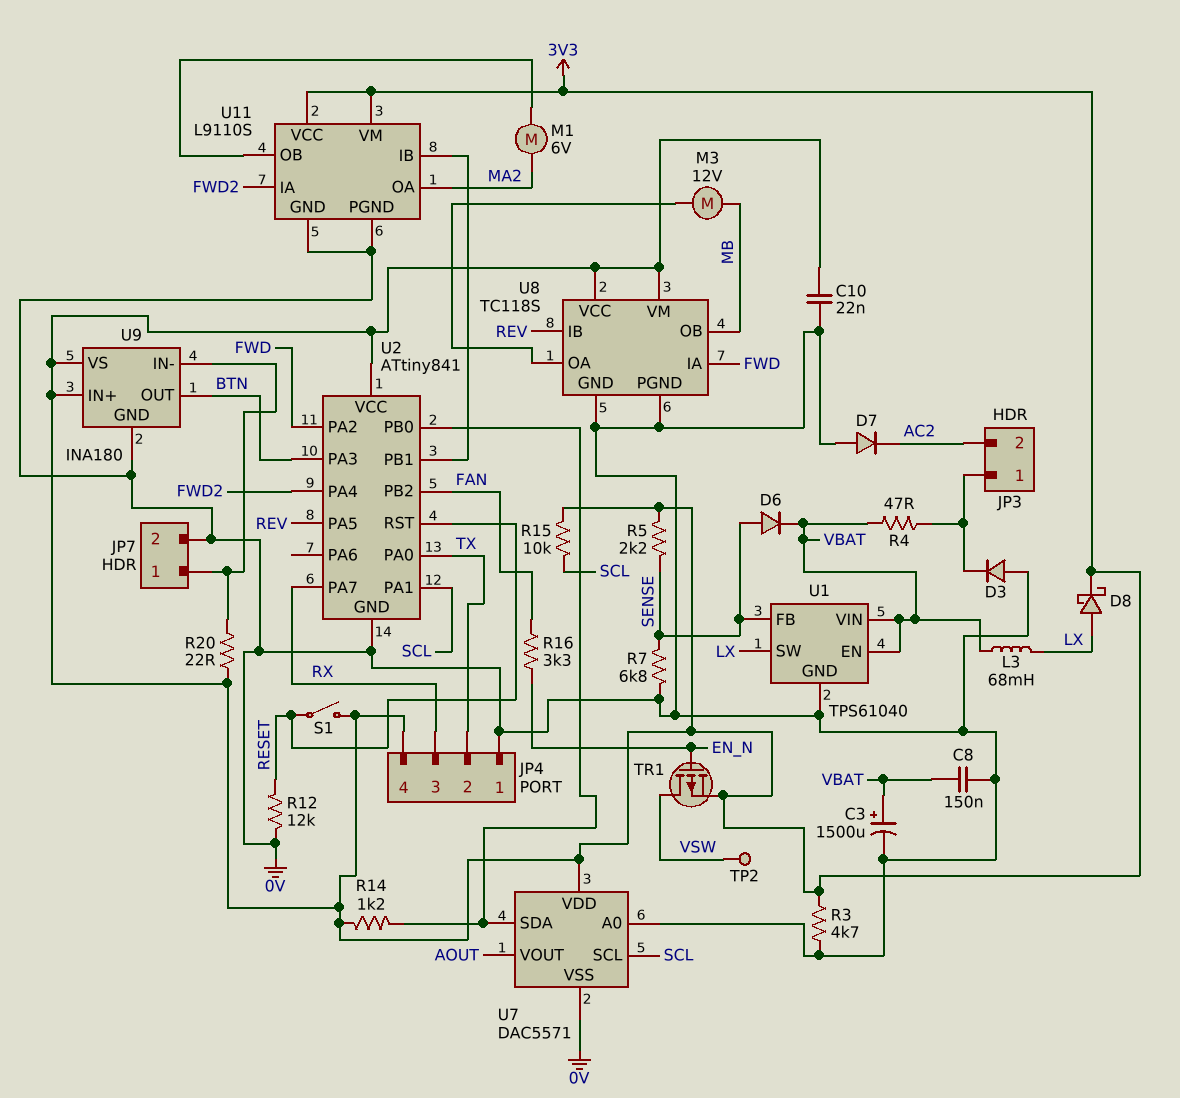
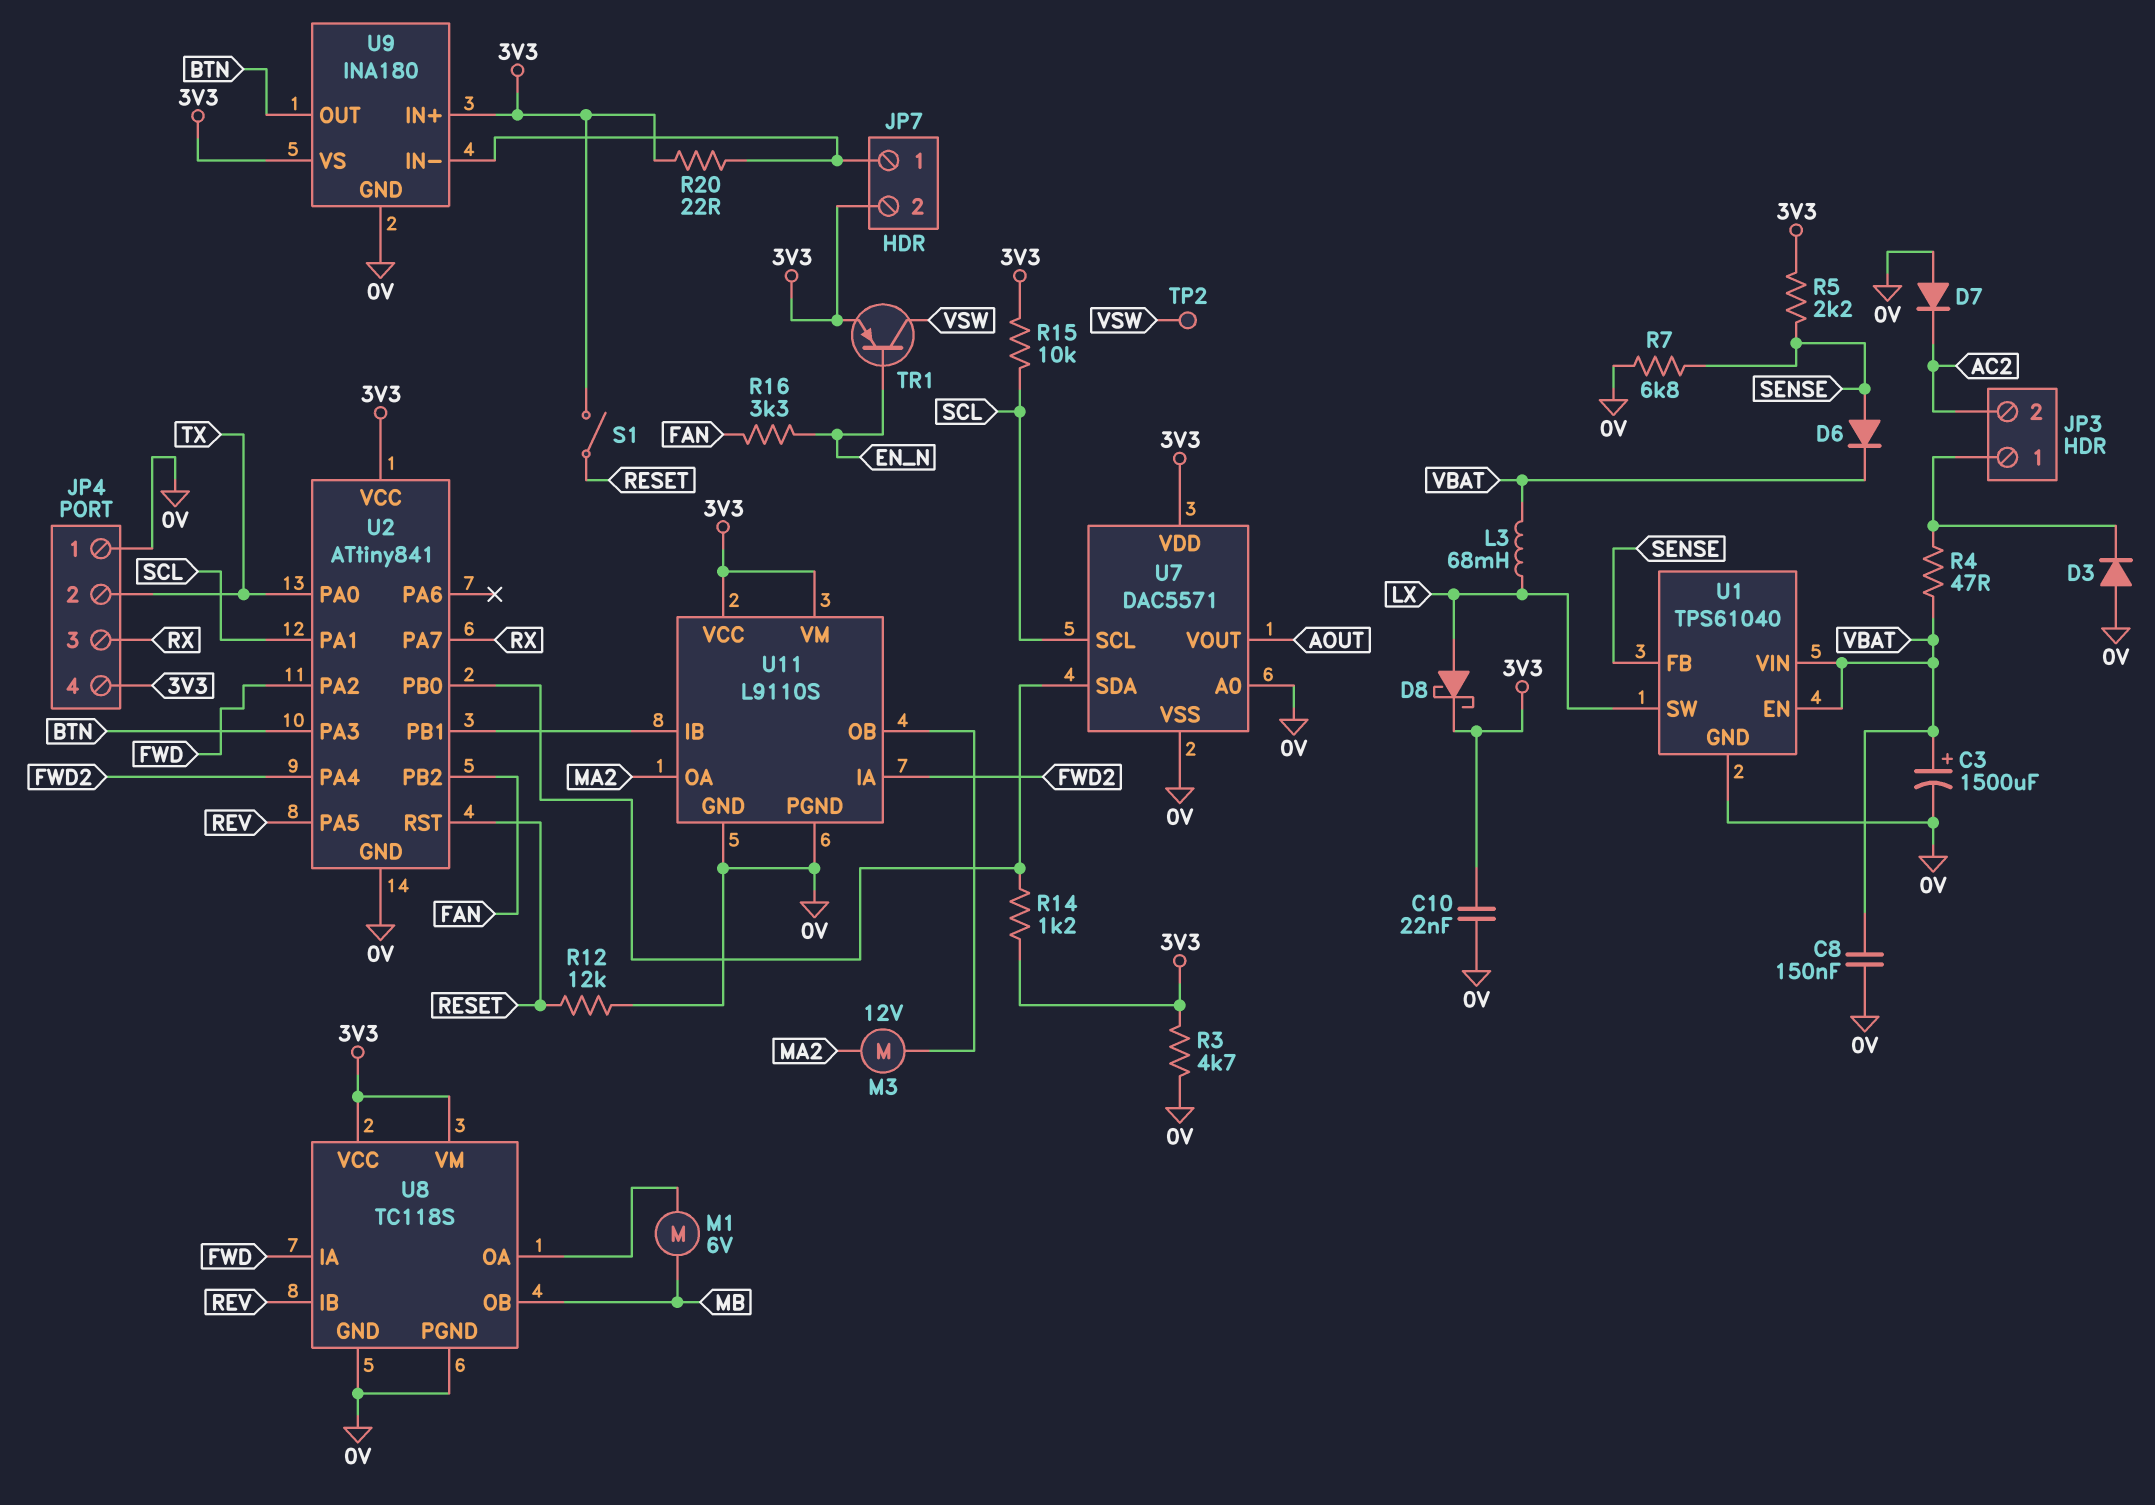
JP7 pin 2: 0V -> 3V3
M1: motor 6V (MA2, U11/OB) -> motor 6V (MB, U8/OA)
M3: motor 12V (MB, U8/OA) -> motor 12V (MA2, U11/OB)
TR1: PMOS (G EN_N, D VSW, S 3V3) -> PNP (B EN_N, C VSW, E 3V3)

